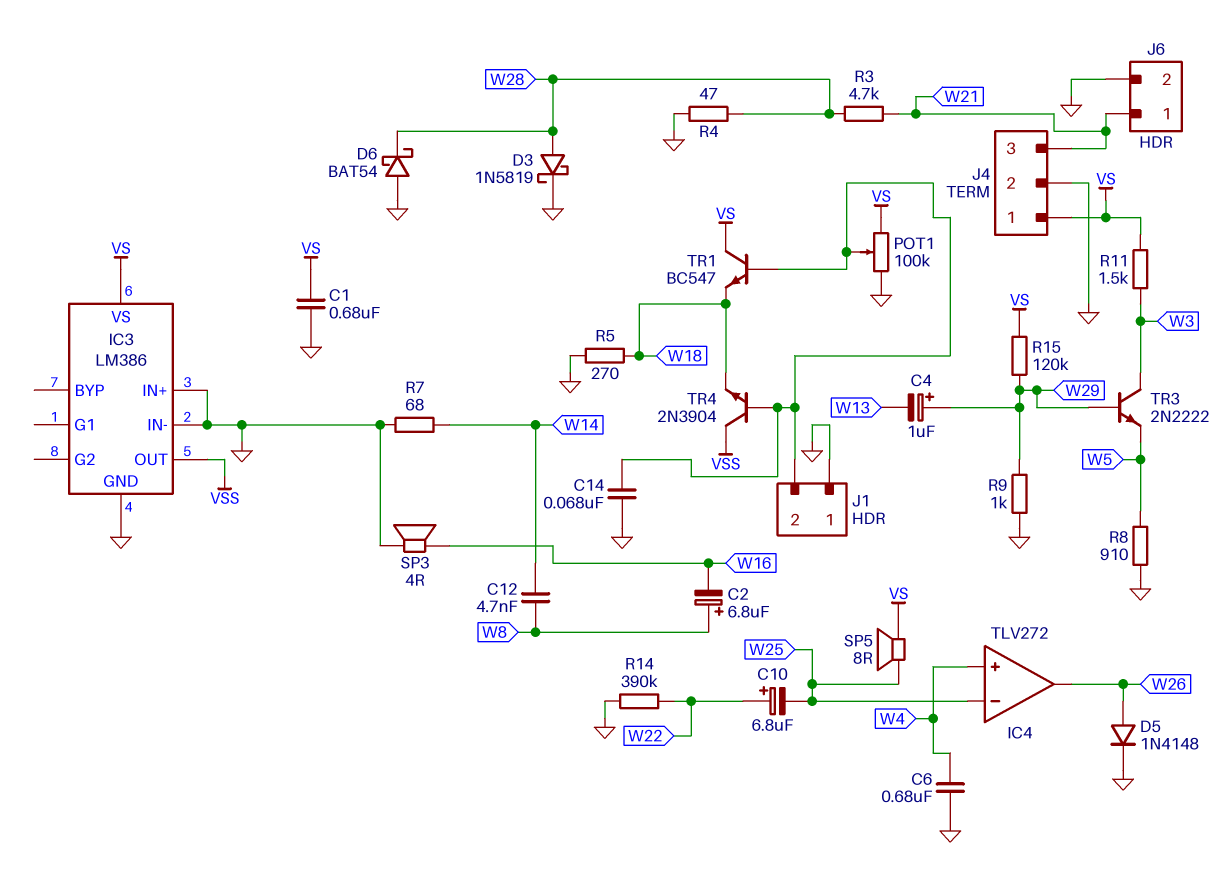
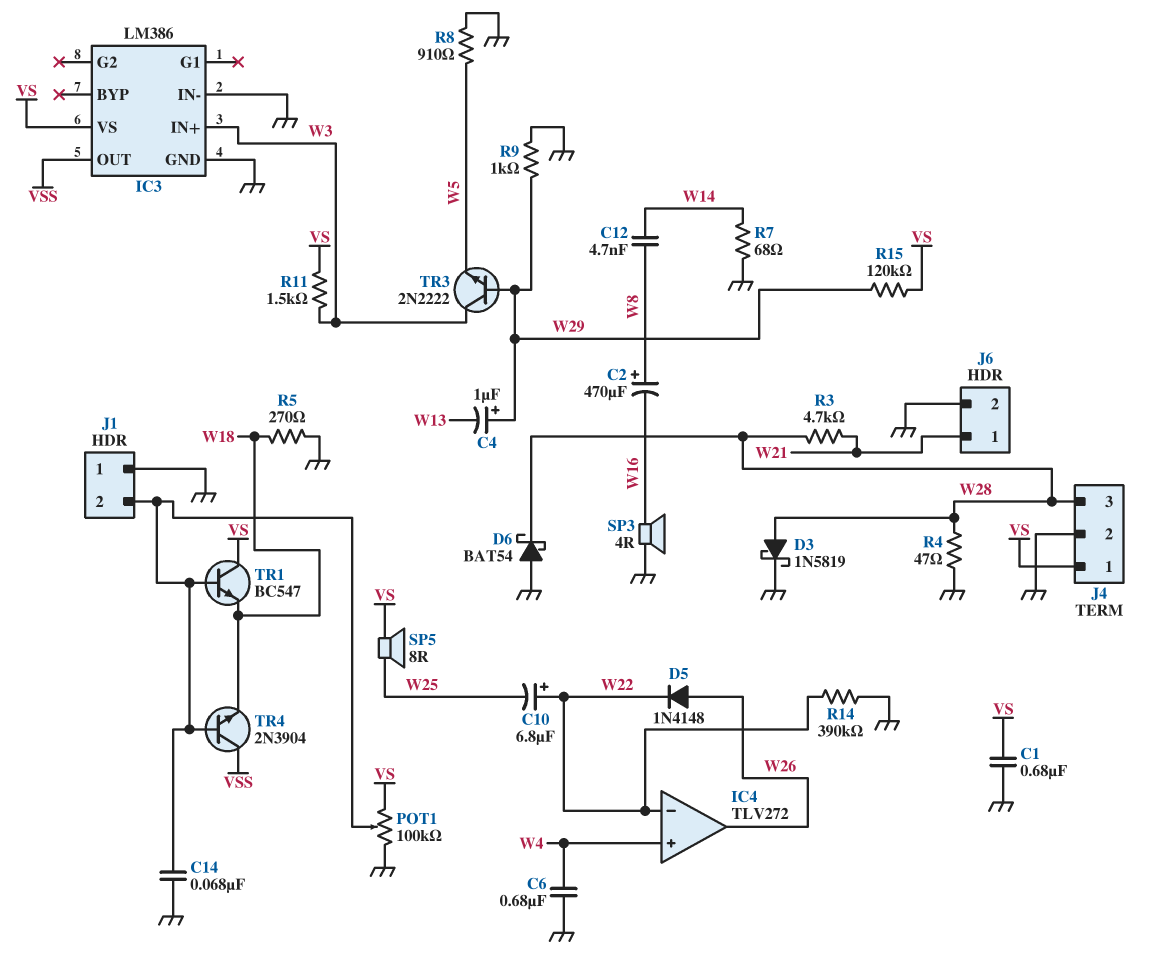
C2: 6.8uF (plus W8, minus W16) -> 470uF (plus W8, minus W16)
D5: diode 1N4148 (A W26, K GND) -> diode 1N4148 (A W26, K W22)
IC3 pin IN+: GND -> W3
IC4 pin in-: W25 -> W22
J4 pin 3: W21 -> W28

